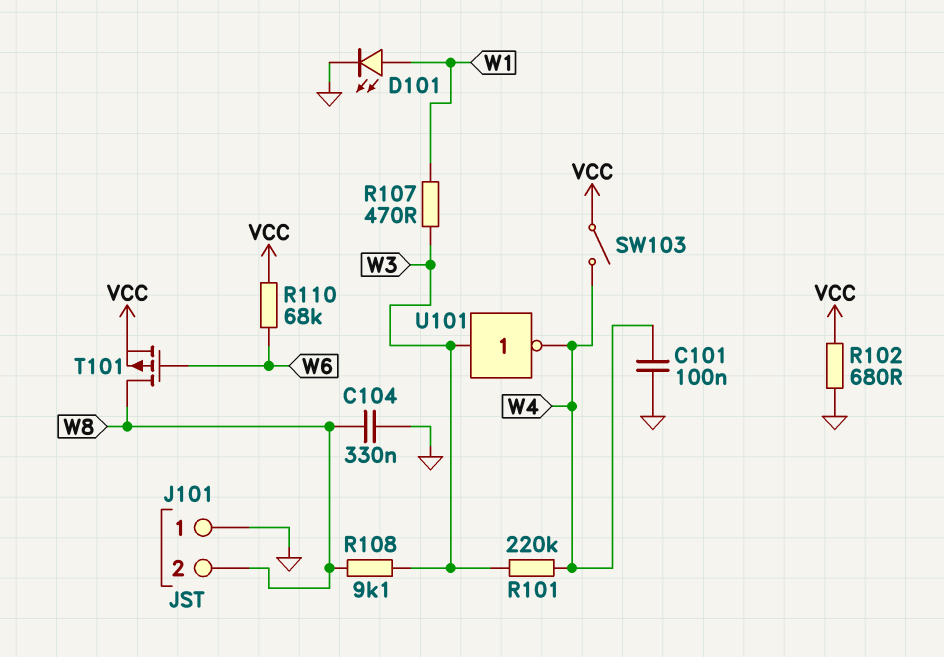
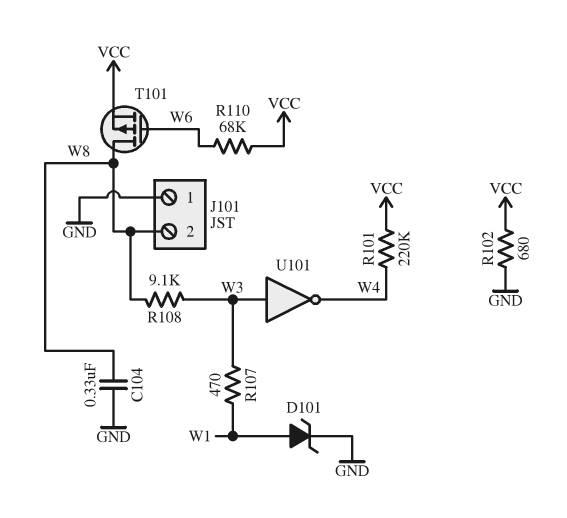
C101: 100nF (GND, W4) -> none
D101: LED (A W1, K GND) -> zener (A W1, K GND)
R101: 220k (W3, W4) -> 220k (VCC, W4)
SW103: switch (VCC, W4) -> none

